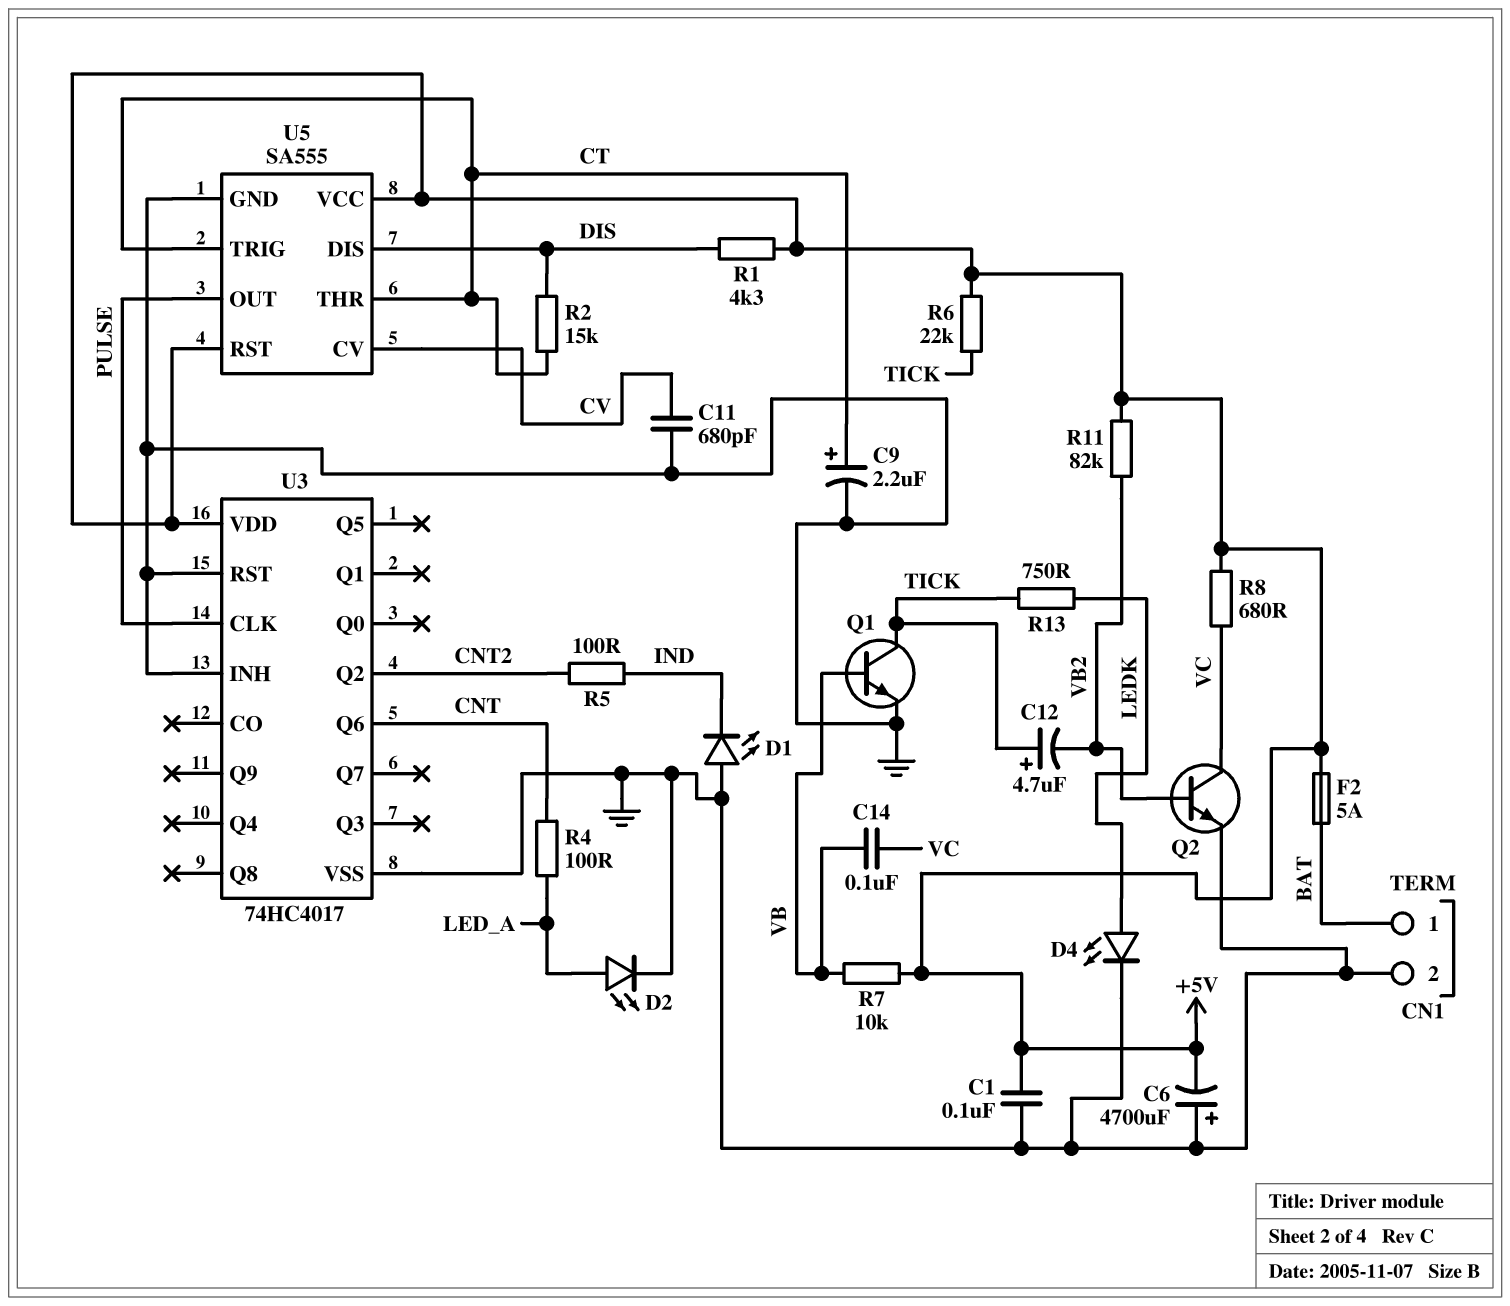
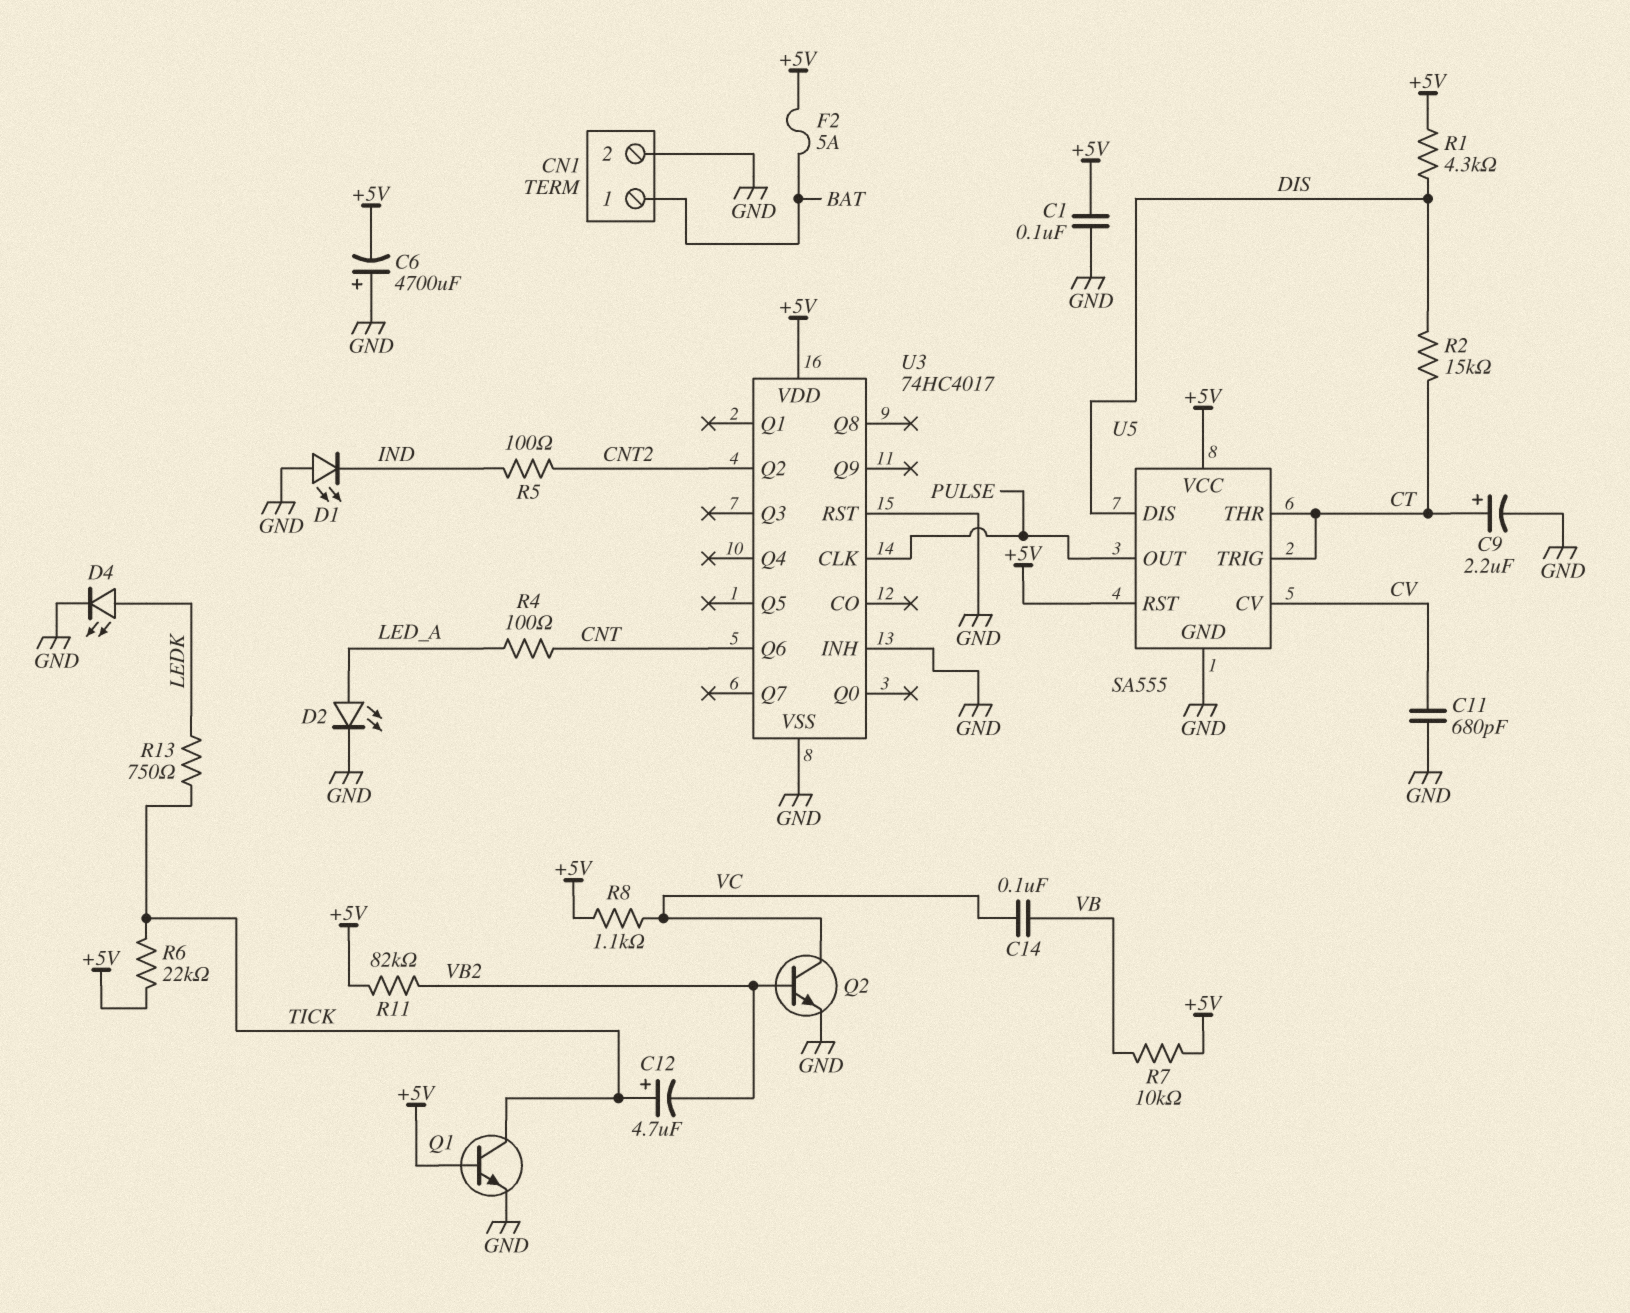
Q1: NPN (B VB, C TICK, E GND) -> NPN (B +5V, C TICK, E GND)
R8: 680 (+5V, VC) -> 1.1k (+5V, VC)

